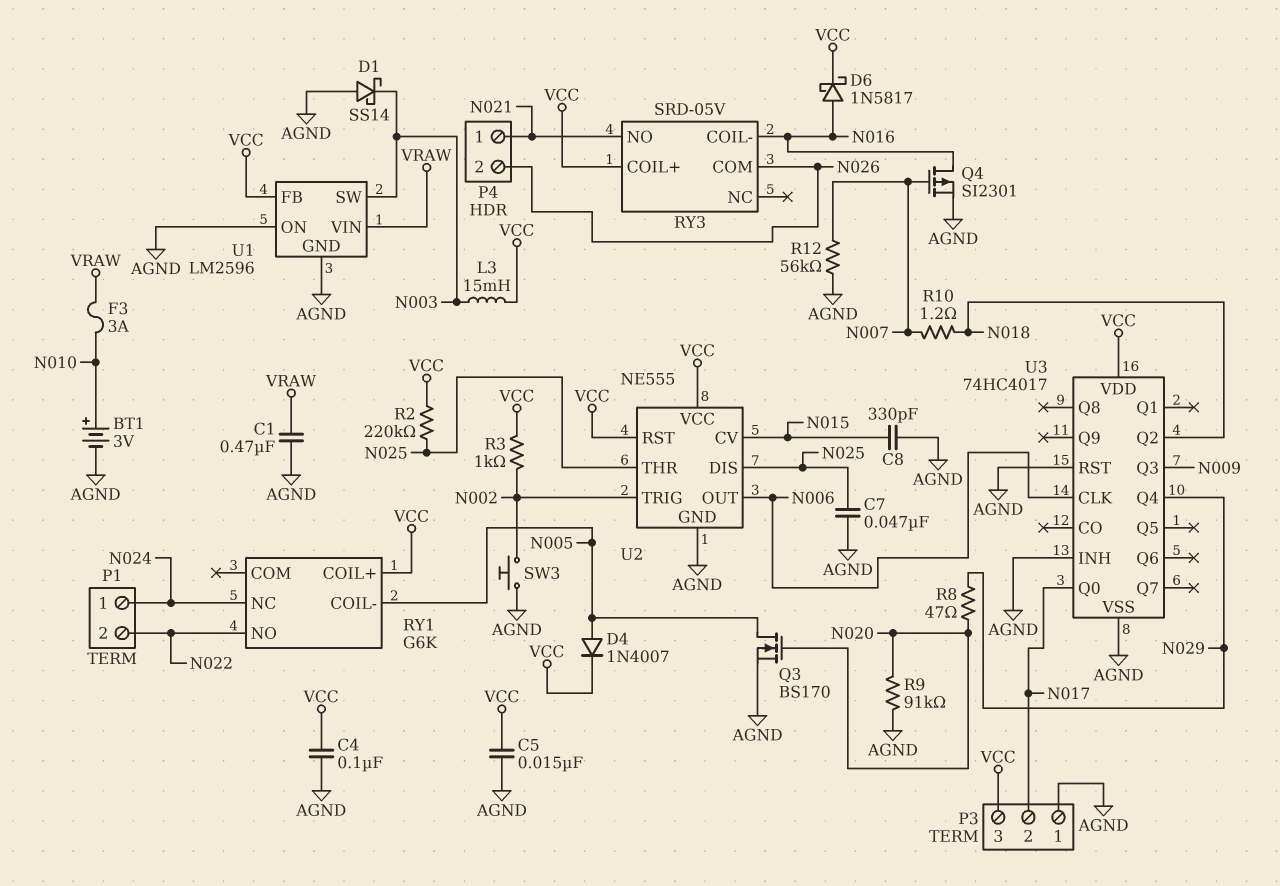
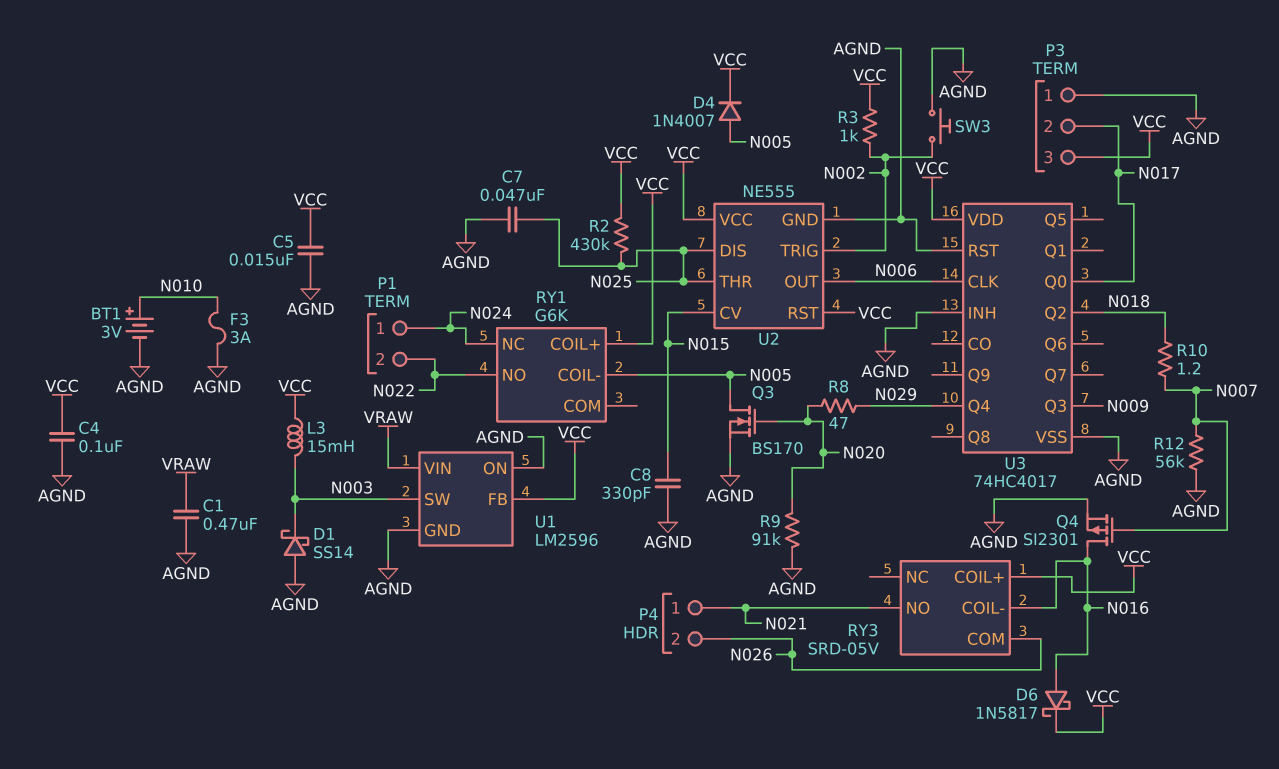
F3: 3A (N010, VRAW) -> 3A (AGND, N010)
R2: 220k (N025, VCC) -> 430k (N025, VCC)

